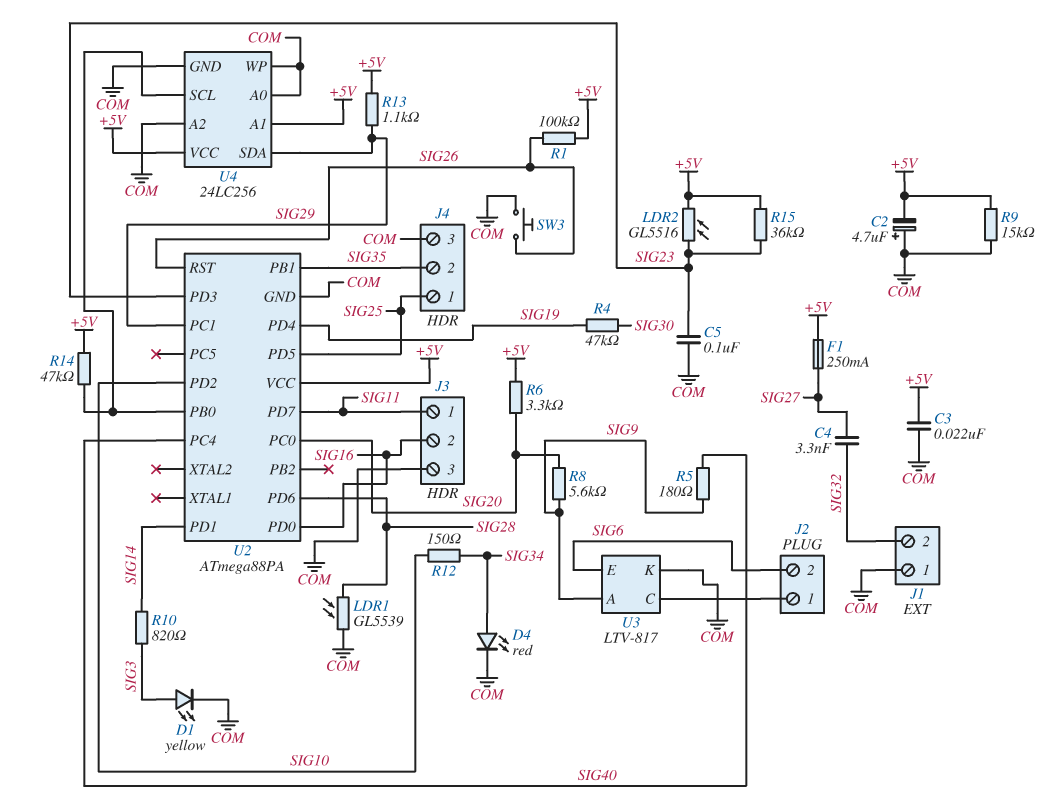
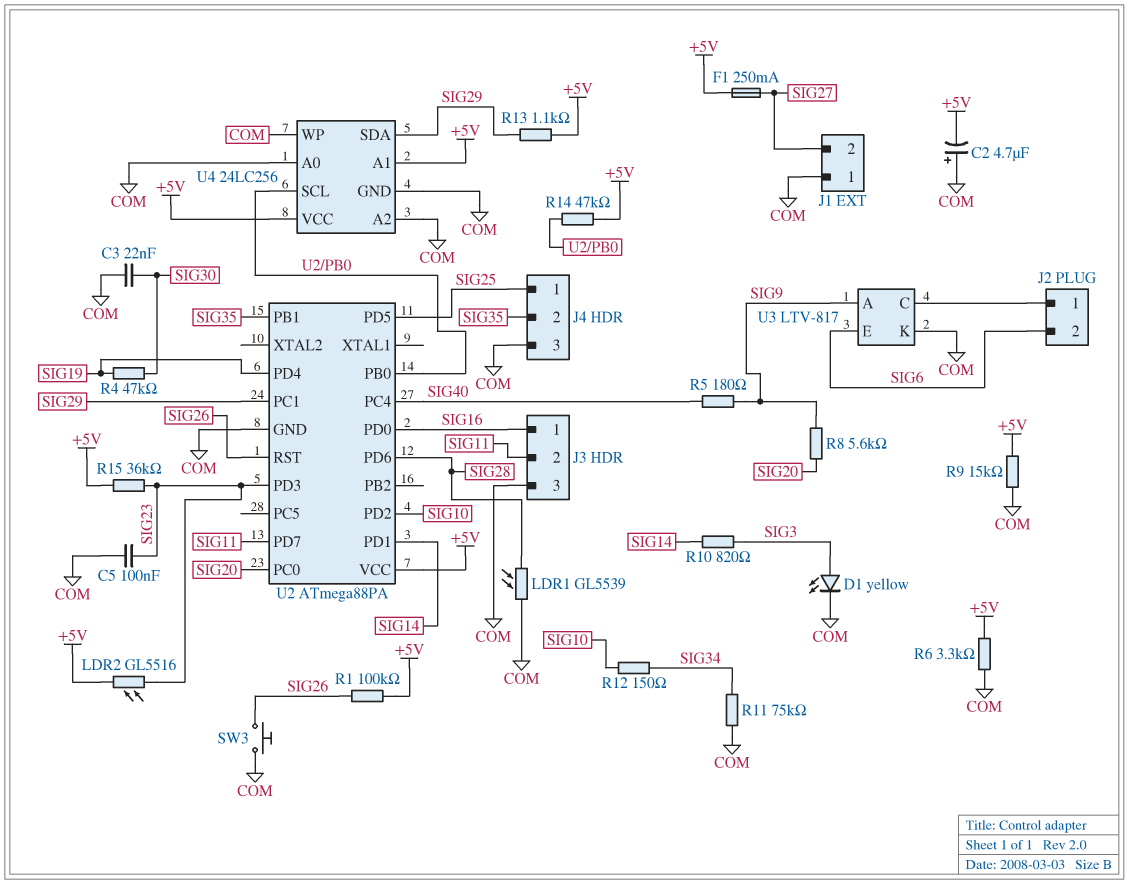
C3: 22nF (+5V, COM) -> 22nF (COM, SIG30)
C4: 3.3nF (SIG27, SIG32) -> none
D4: LED red (A SIG34, K COM) -> none
J1 pin 2: SIG32 -> SIG27
J3 pin 1: SIG11 -> SIG16
J3 pin 2: SIG16 -> SIG11
R6: 3.3k (+5V, SIG20) -> 3.3k (+5V, COM)
R11: none -> 75k (COM, SIG34)

